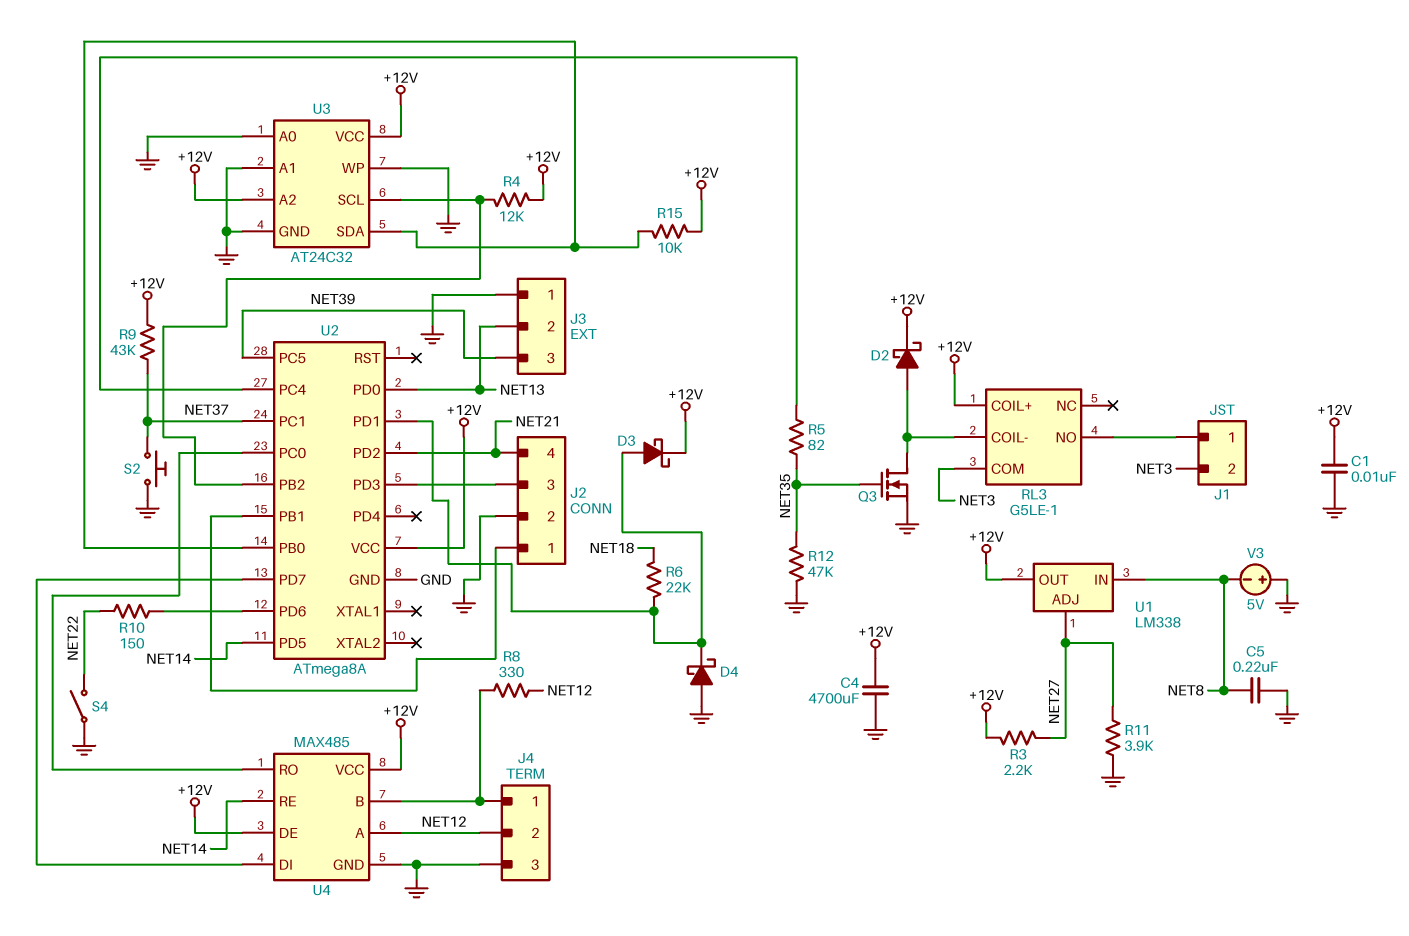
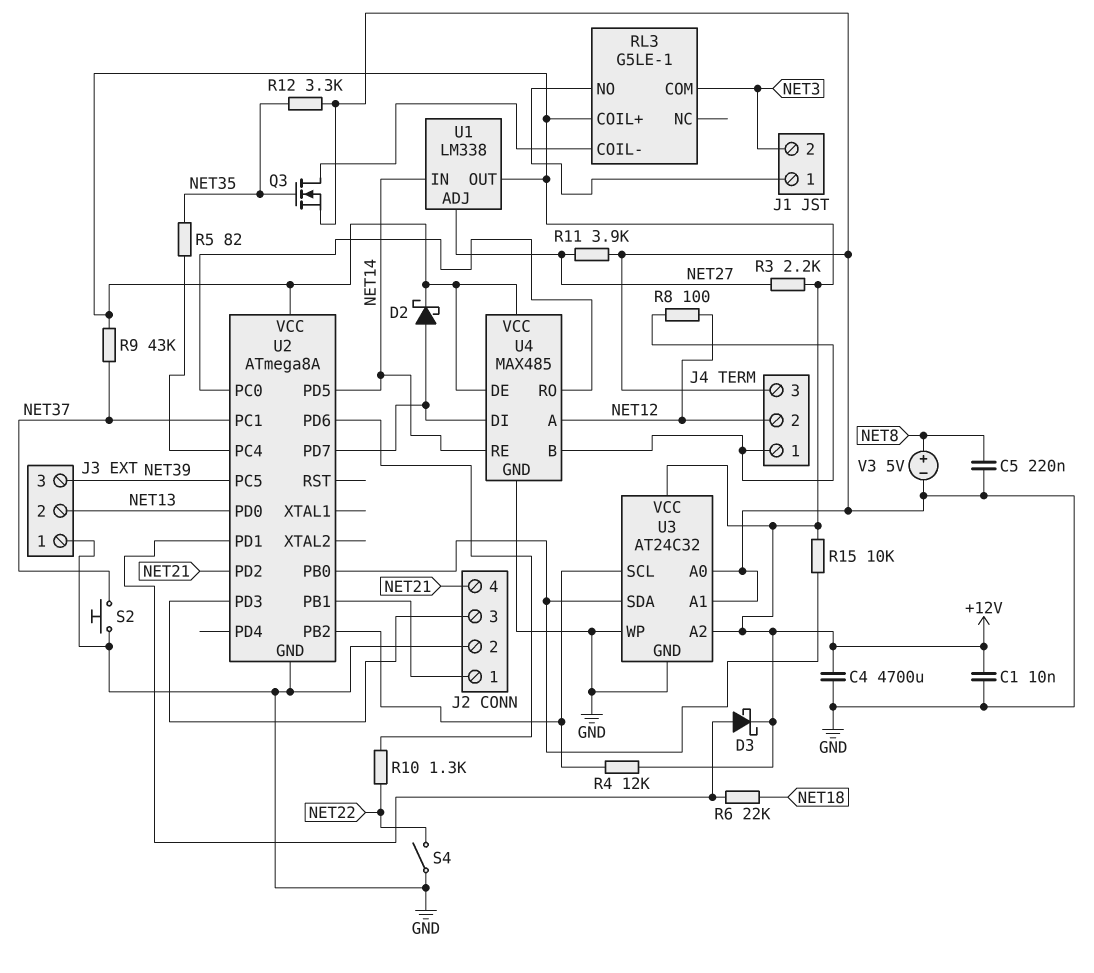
D2: schottky (A RL3/COIL-, K +12V) -> schottky (A U2/PD7, K +12V)
D4: schottky (A GND, K U2/PD1) -> none
R8: 330 (J4/1, NET12) -> 100 (J4/1, NET12)
R10: 150 (NET22, U2/PD6) -> 1.3k (NET22, U2/PD6)
R12: 47k (GND, NET35) -> 3.3k (GND, NET35)
U1 pin IN: NET8 -> NET14
V3: 5V (plus GND, minus NET8) -> 5V (plus NET8, minus GND)

